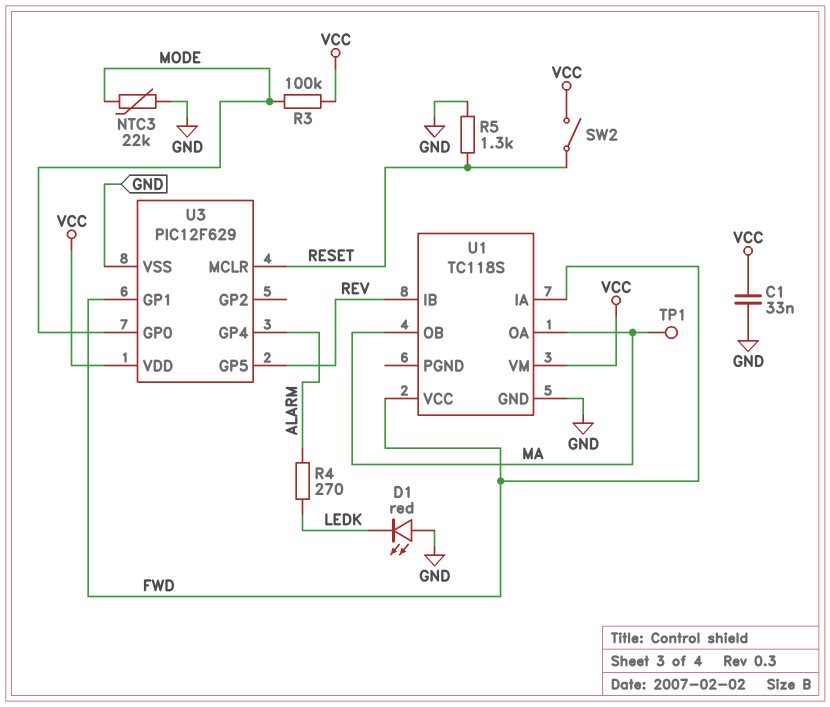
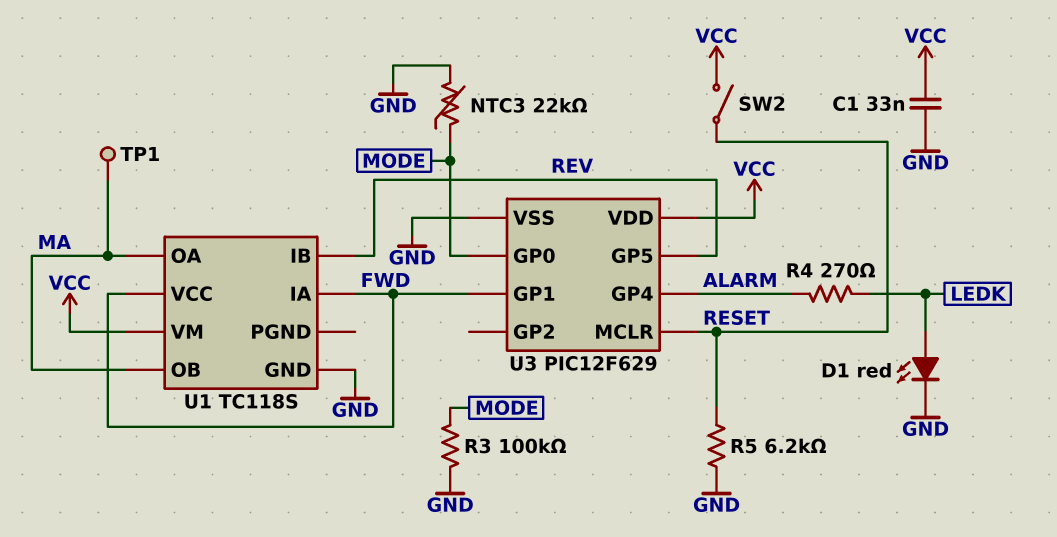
D1: LED red (A GND, K LEDK) -> LED red (A LEDK, K GND)
R3: 100k (MODE, VCC) -> 100k (GND, MODE)
R5: 1.3k (GND, RESET) -> 6.2k (GND, RESET)

